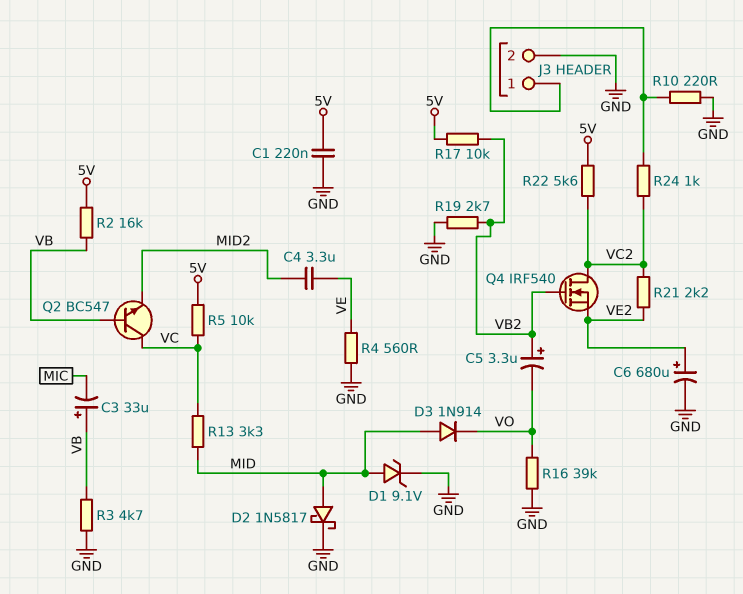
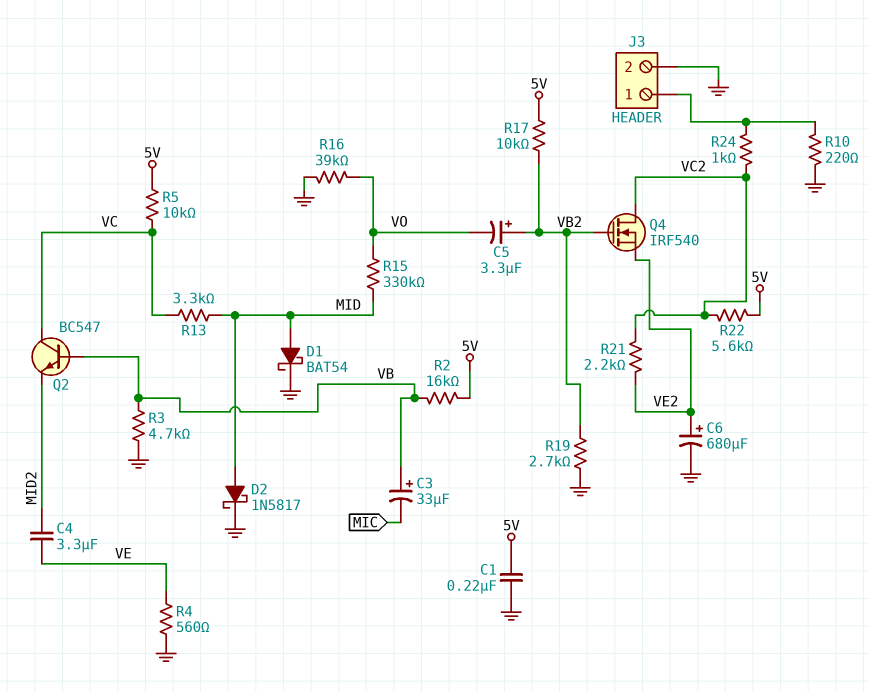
D1: zener 9.1V (A MID, K GND) -> schottky BAT54 (A MID, K GND)
D3: diode 1N914 (A MID, K VO) -> none
R15: none -> 330k (MID, VO)

